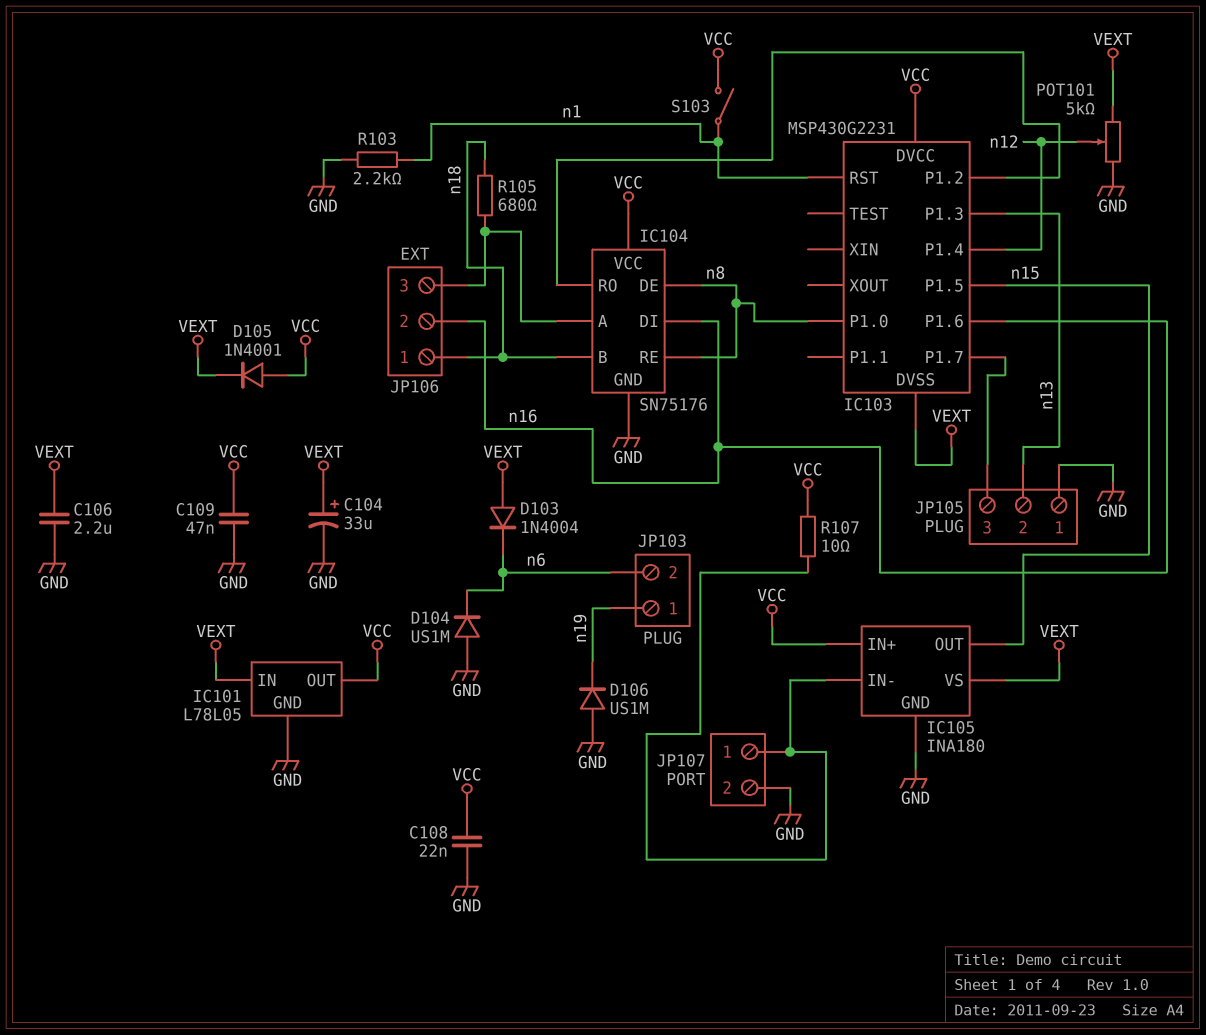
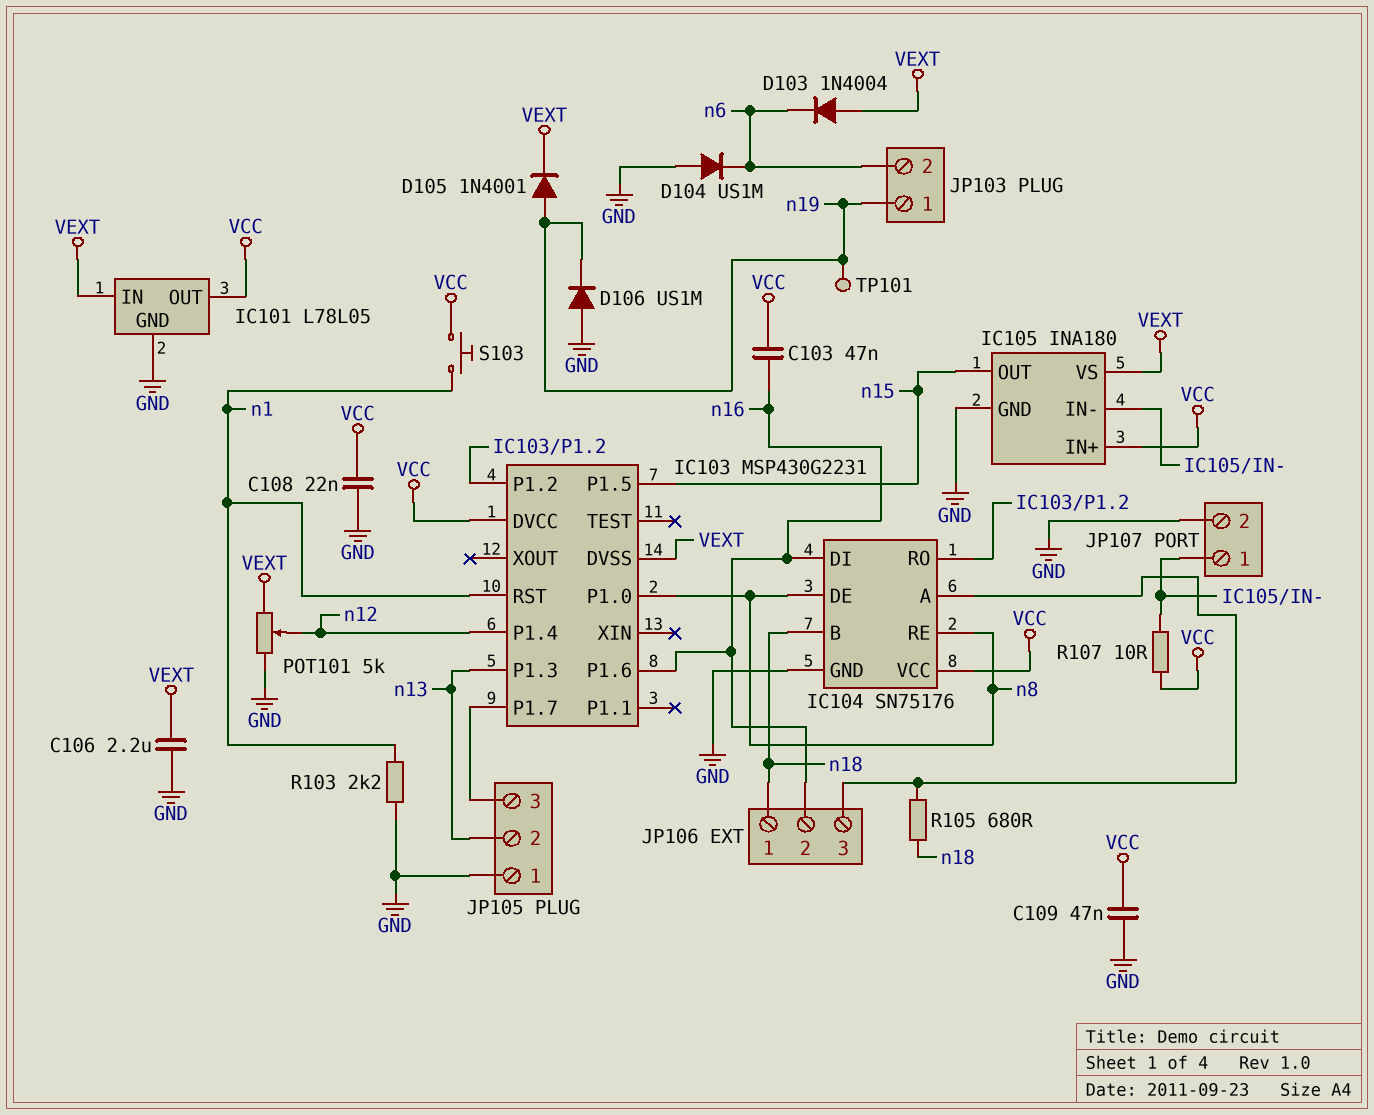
C103: none -> 47nF (VCC, n16)
C104: 33uF (plus VEXT, minus GND) -> none
D105: diode 1N4001 (A VCC, K VEXT) -> diode 1N4001 (A n19, K VEXT)
S103: switch (VCC, n1) -> button (VCC, n1)
TP101: none -> test point (n19)

